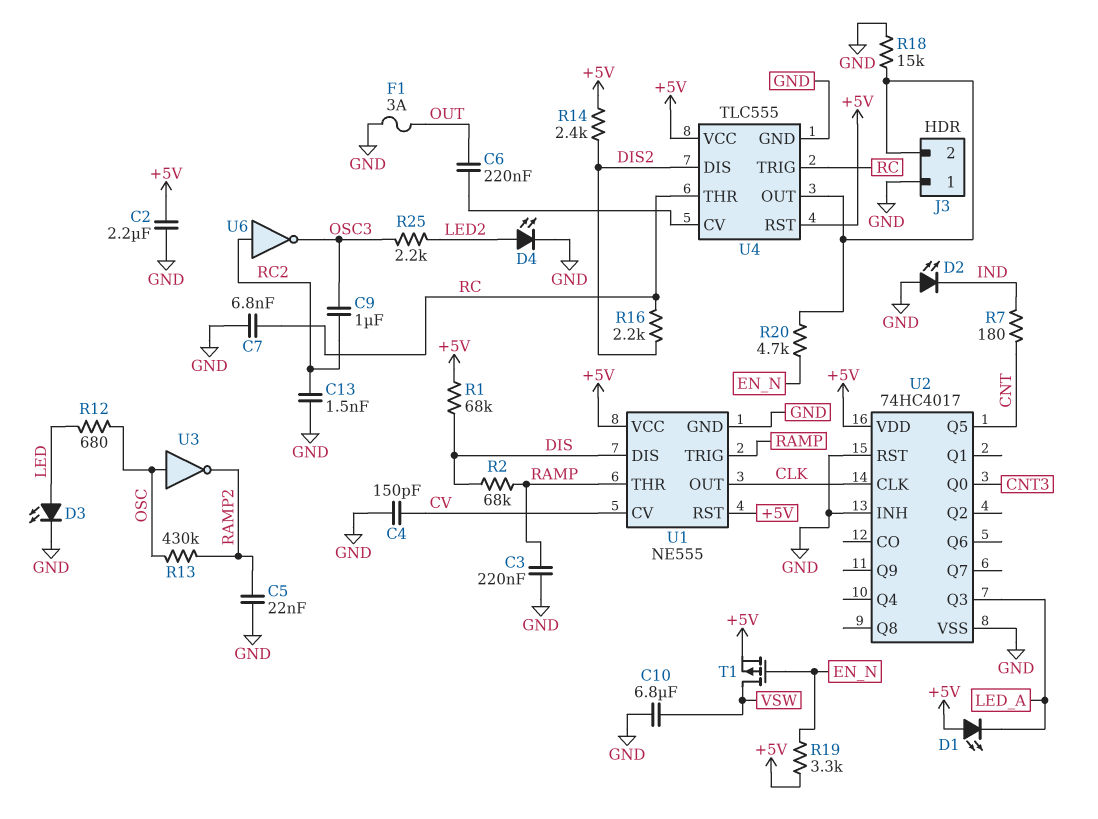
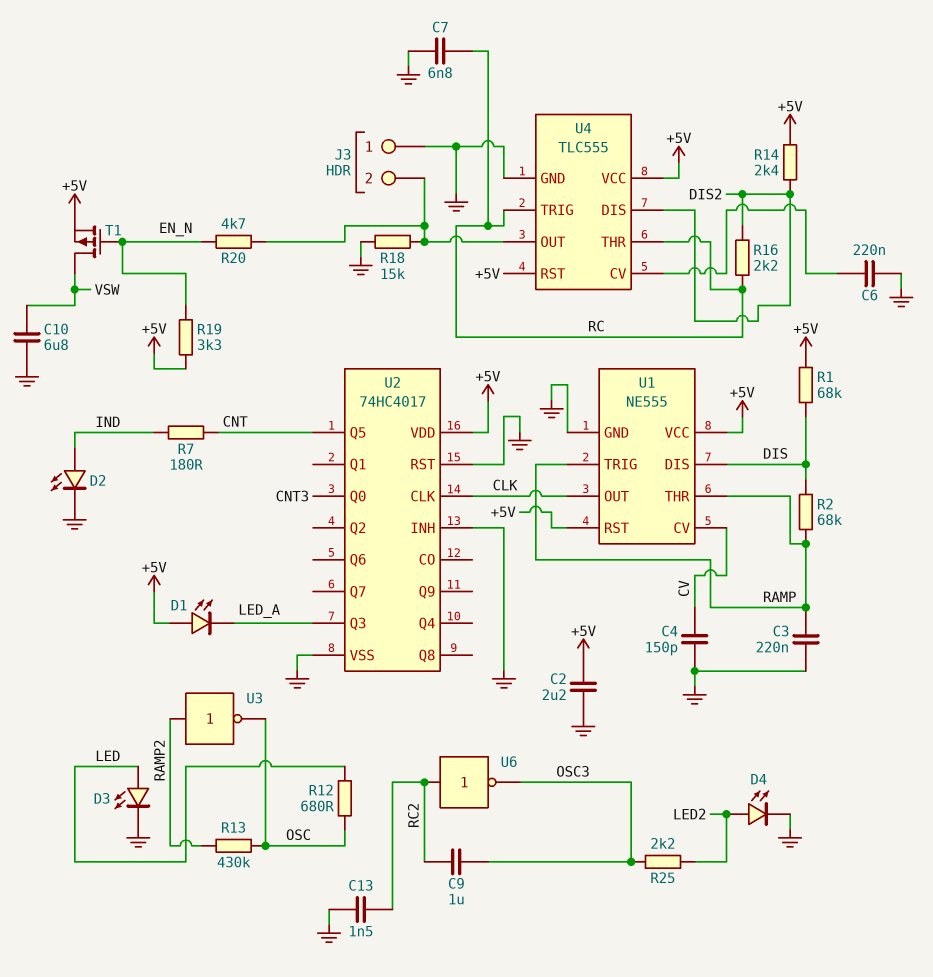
C5: 22nF (GND, RAMP2) -> none
C6: 220nF (OUT, U4/CV) -> 220nF (GND, U4/CV)
D2: LED (A GND, K IND) -> LED (A IND, K GND)
F1: 3A (GND, OUT) -> none
U3: NOT (in OSC, out RAMP2) -> NOT (in RAMP2, out OSC)

